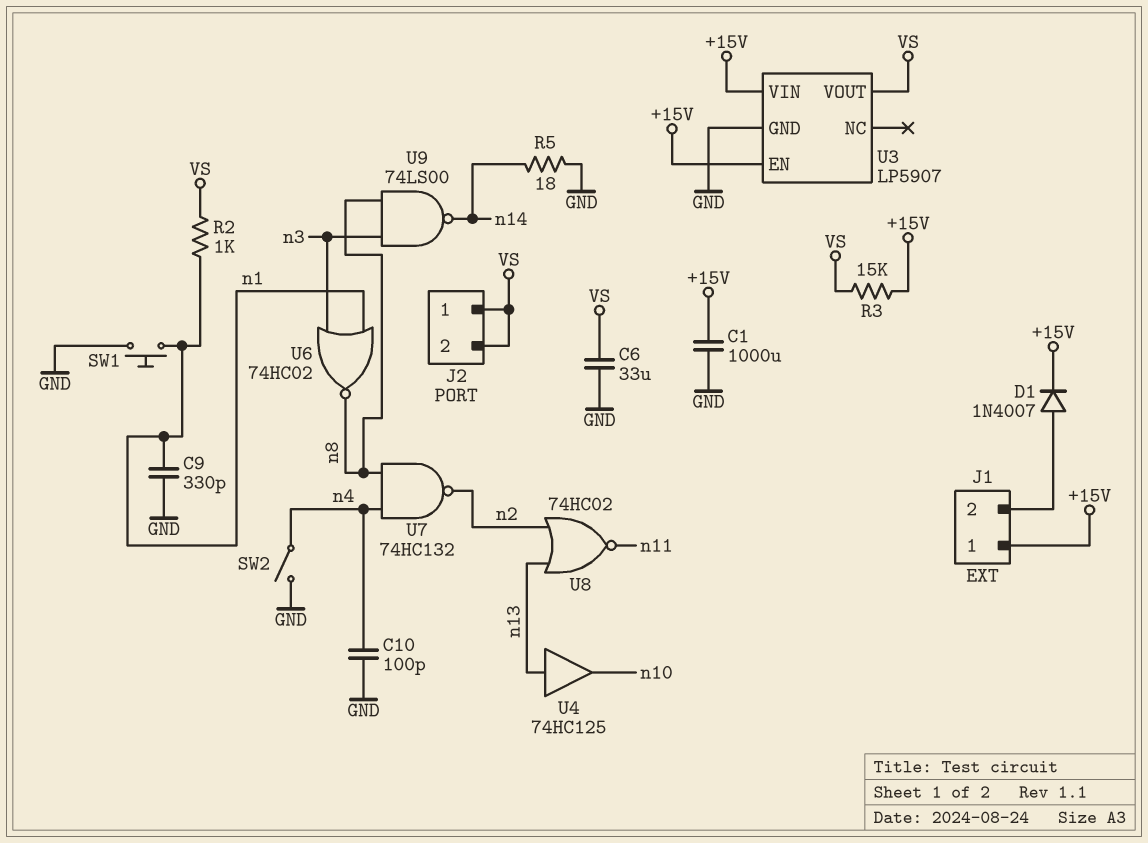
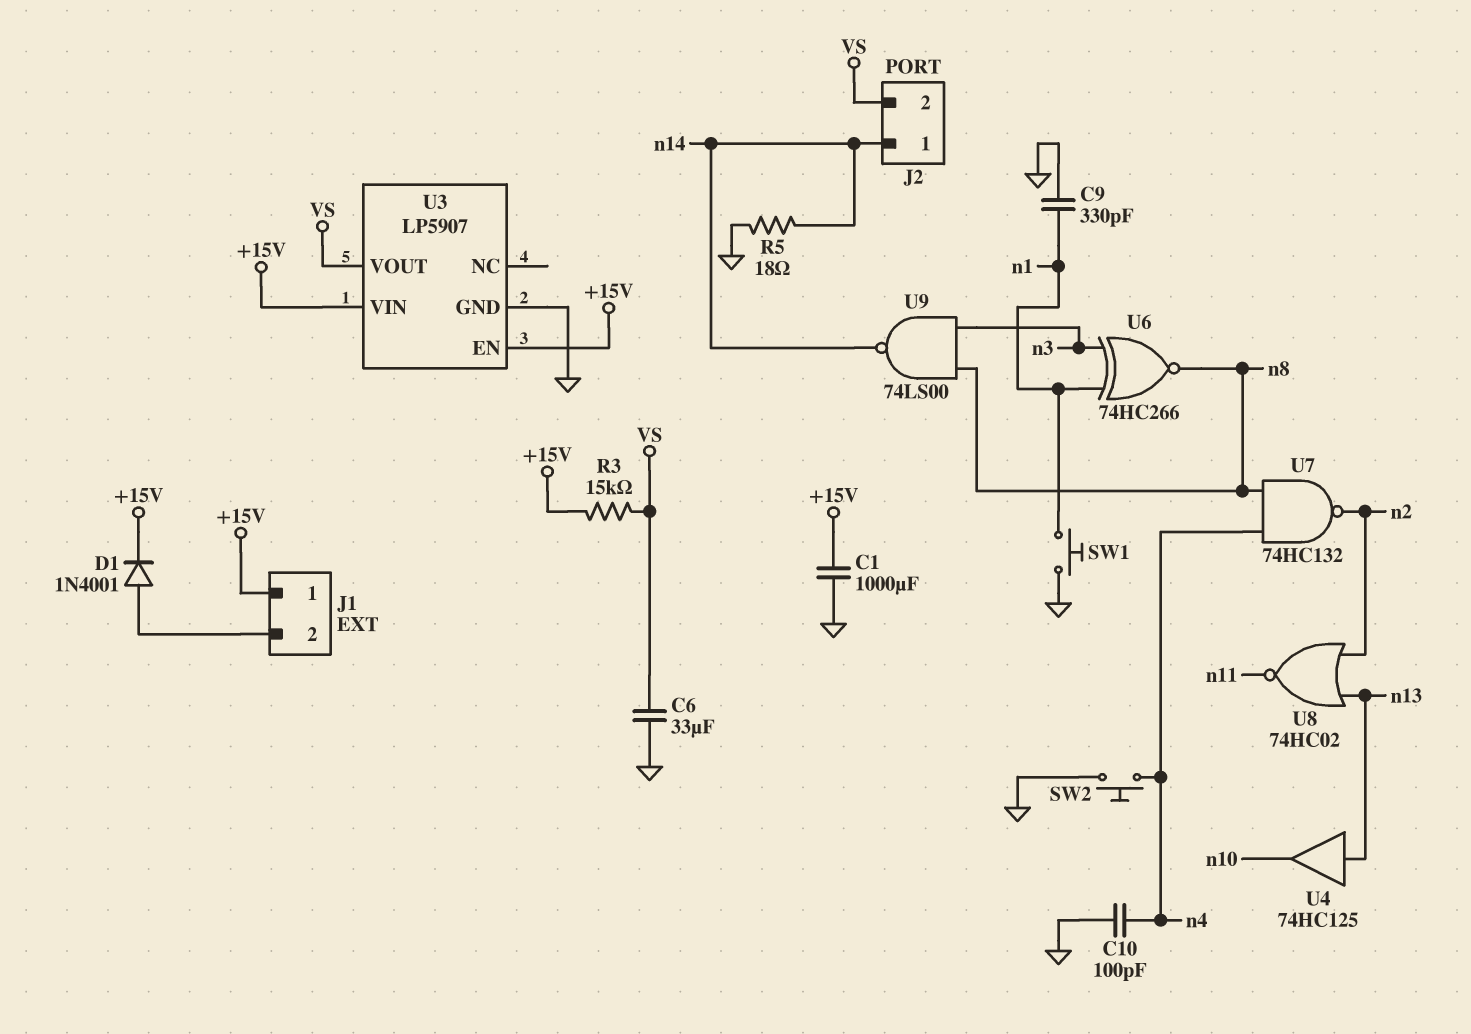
D1: diode 1N4007 (A J1/2, K +15V) -> diode 1N4001 (A J1/2, K +15V)
J2 pin 1: VS -> n14
R2: 1k (VS, n1) -> none
SW2: switch (GND, n4) -> button (GND, n4)
U6: NOR 74HC02 (in n1, in n3, out n8) -> XNOR 74HC266 (in n1, in n3, out n8)

